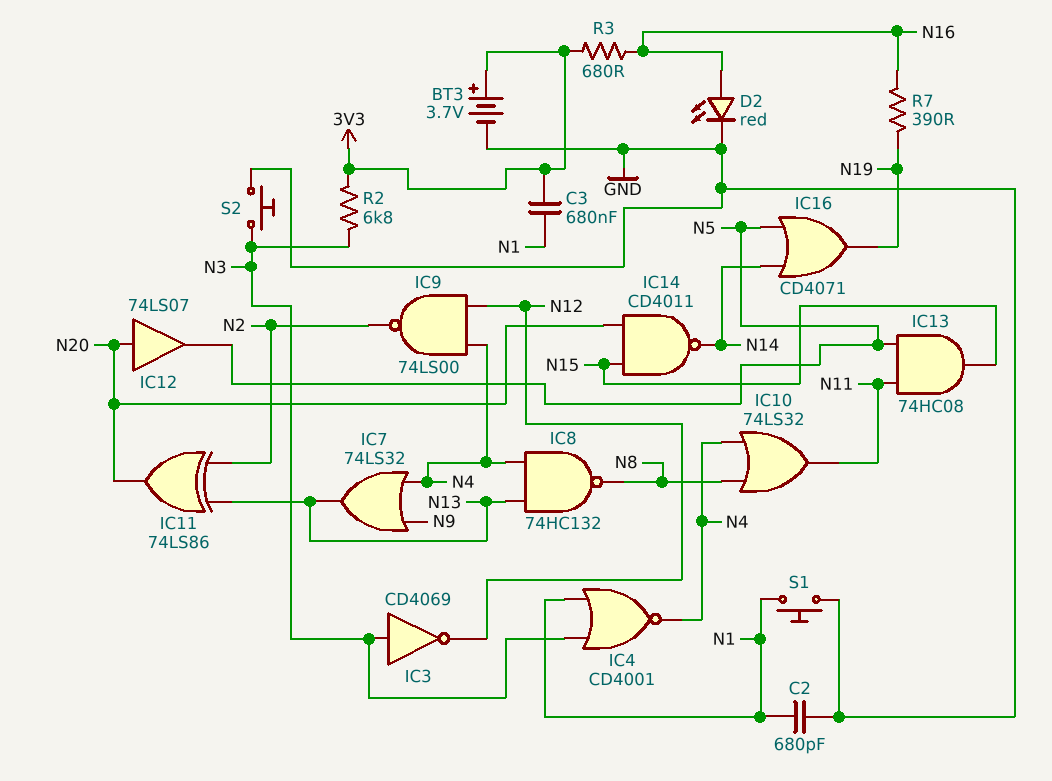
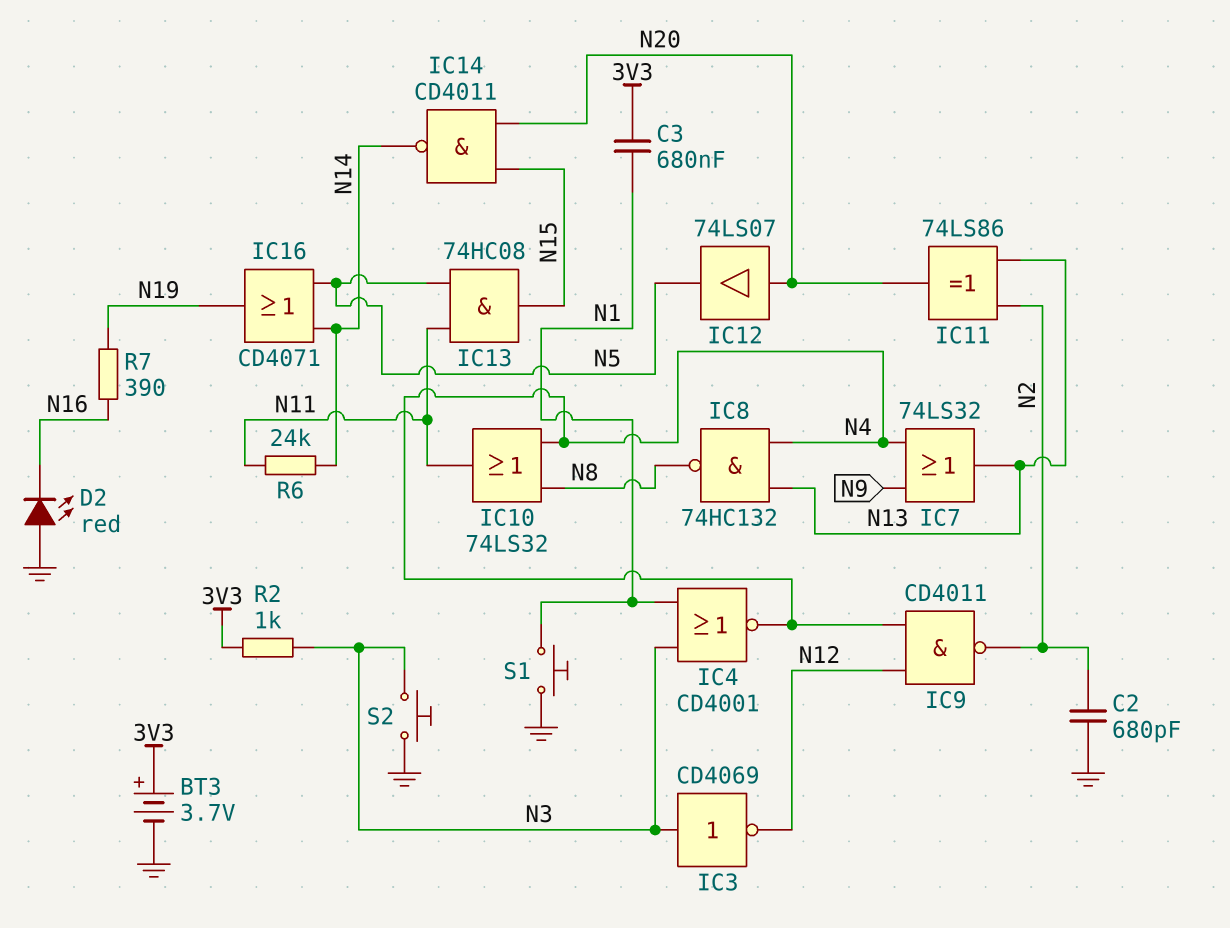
C2: 680pF (GND, N1) -> 680pF (GND, N2)
D2: LED red (A N16, K GND) -> LED red (A GND, K N16)
IC9: NAND 74LS00 (in N4, in N12, out N2) -> NAND CD4011 (in N4, in N12, out N2)
R2: 6.8k (3V3, N3) -> 1k (3V3, N3)
R3: 680 (3V3, N16) -> none
R6: none -> 24k (N11, N14)

